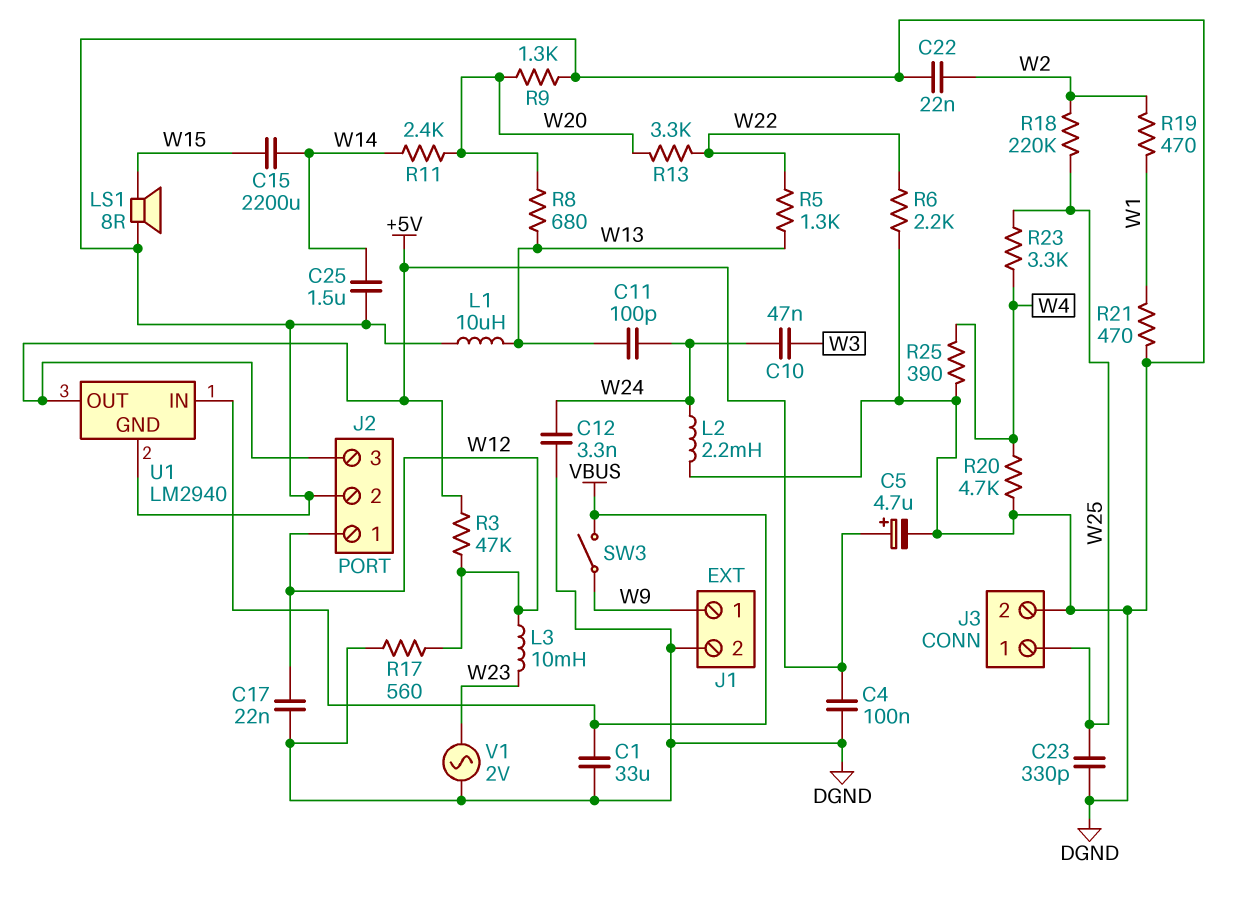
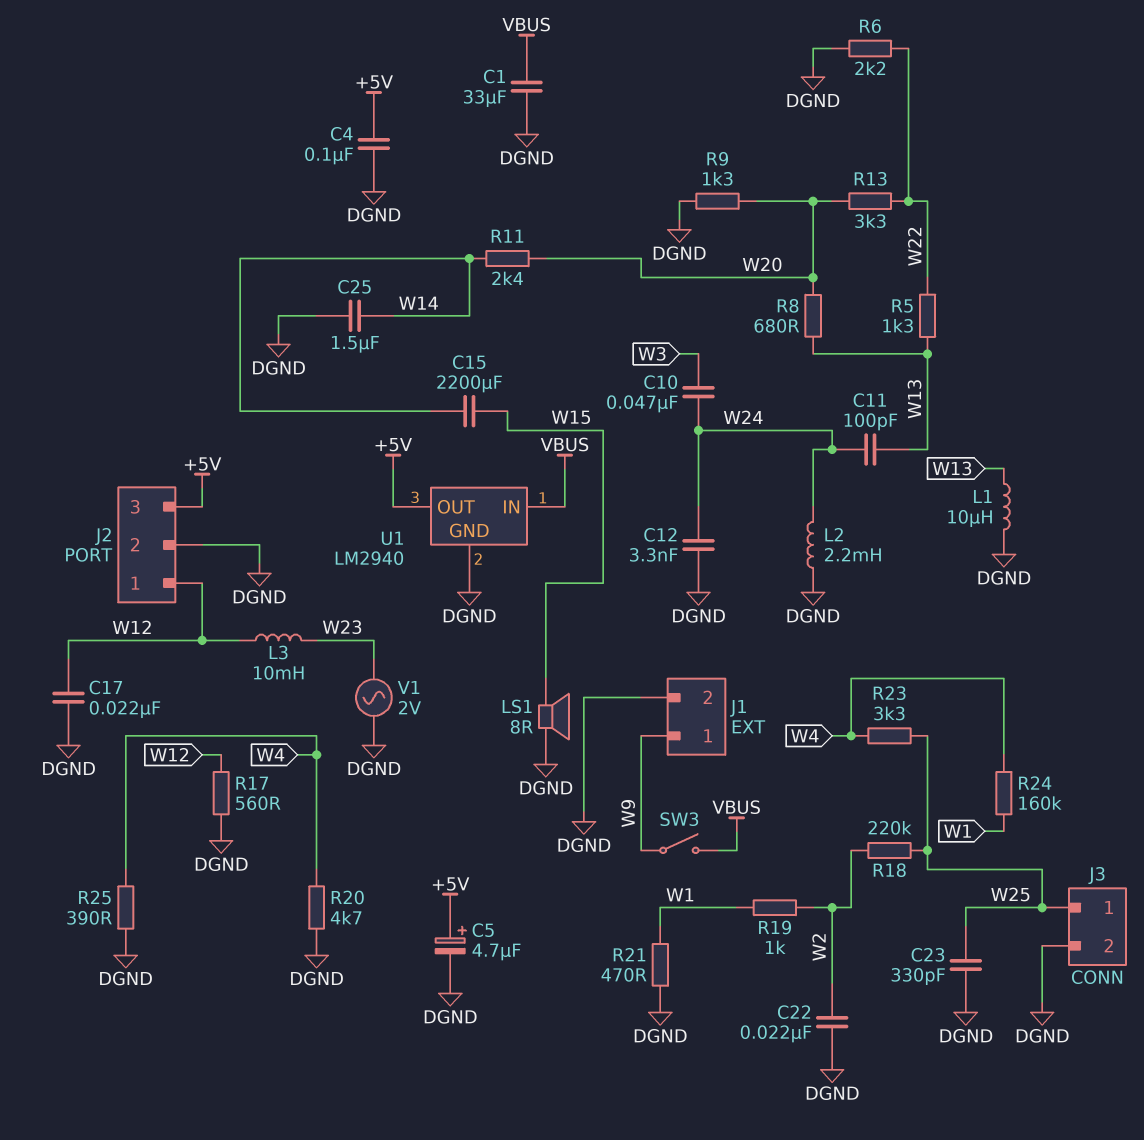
R3: 47k (+5V, W12) -> none
R19: 470 (W1, W2) -> 1k (W1, W2)
R24: none -> 160k (W1, W4)

